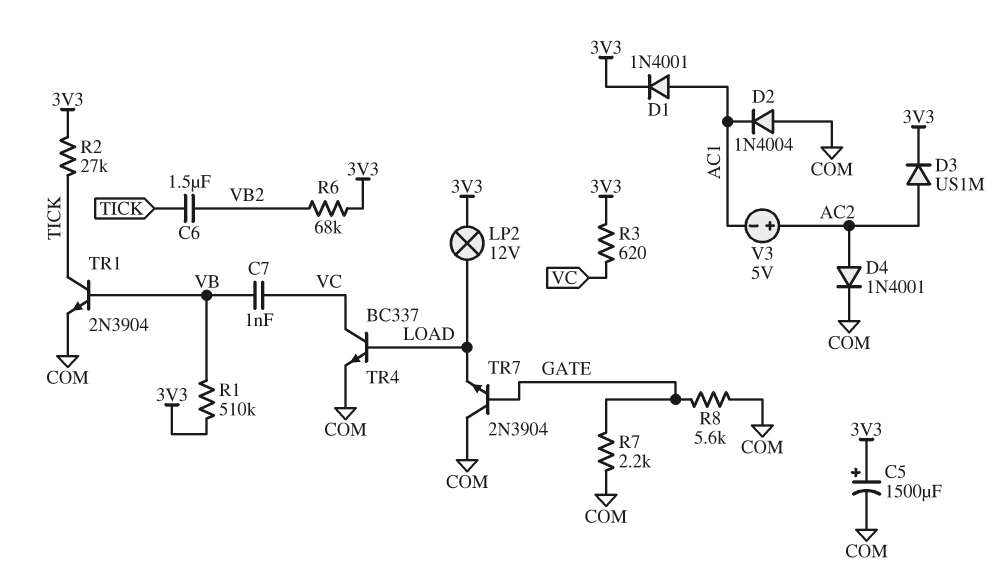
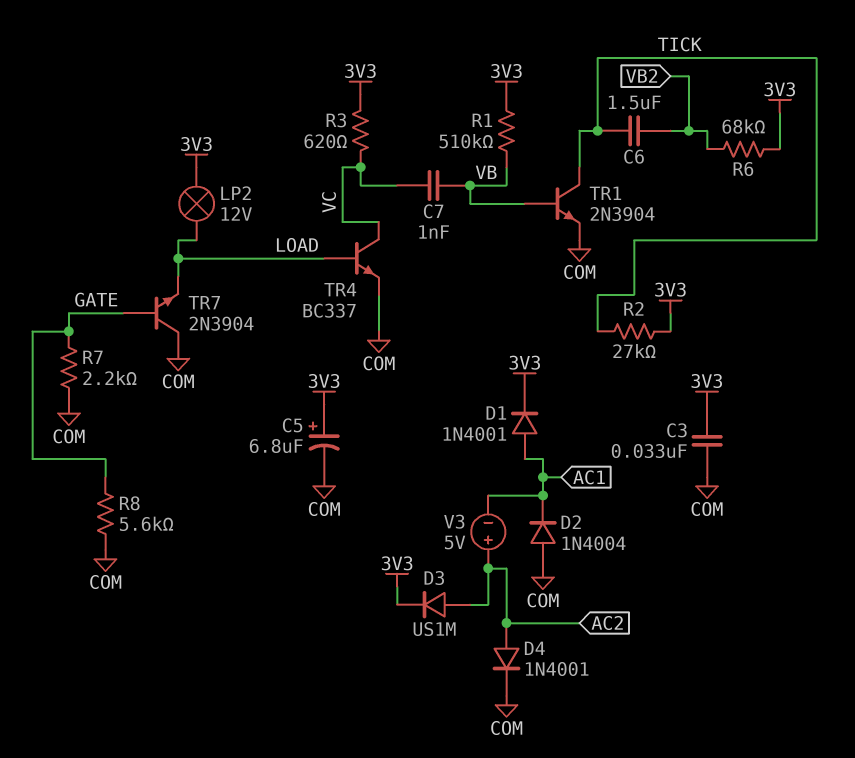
C3: none -> 33nF (3V3, COM)
C5: 1500uF (plus 3V3, minus COM) -> 6.8uF (plus 3V3, minus COM)

